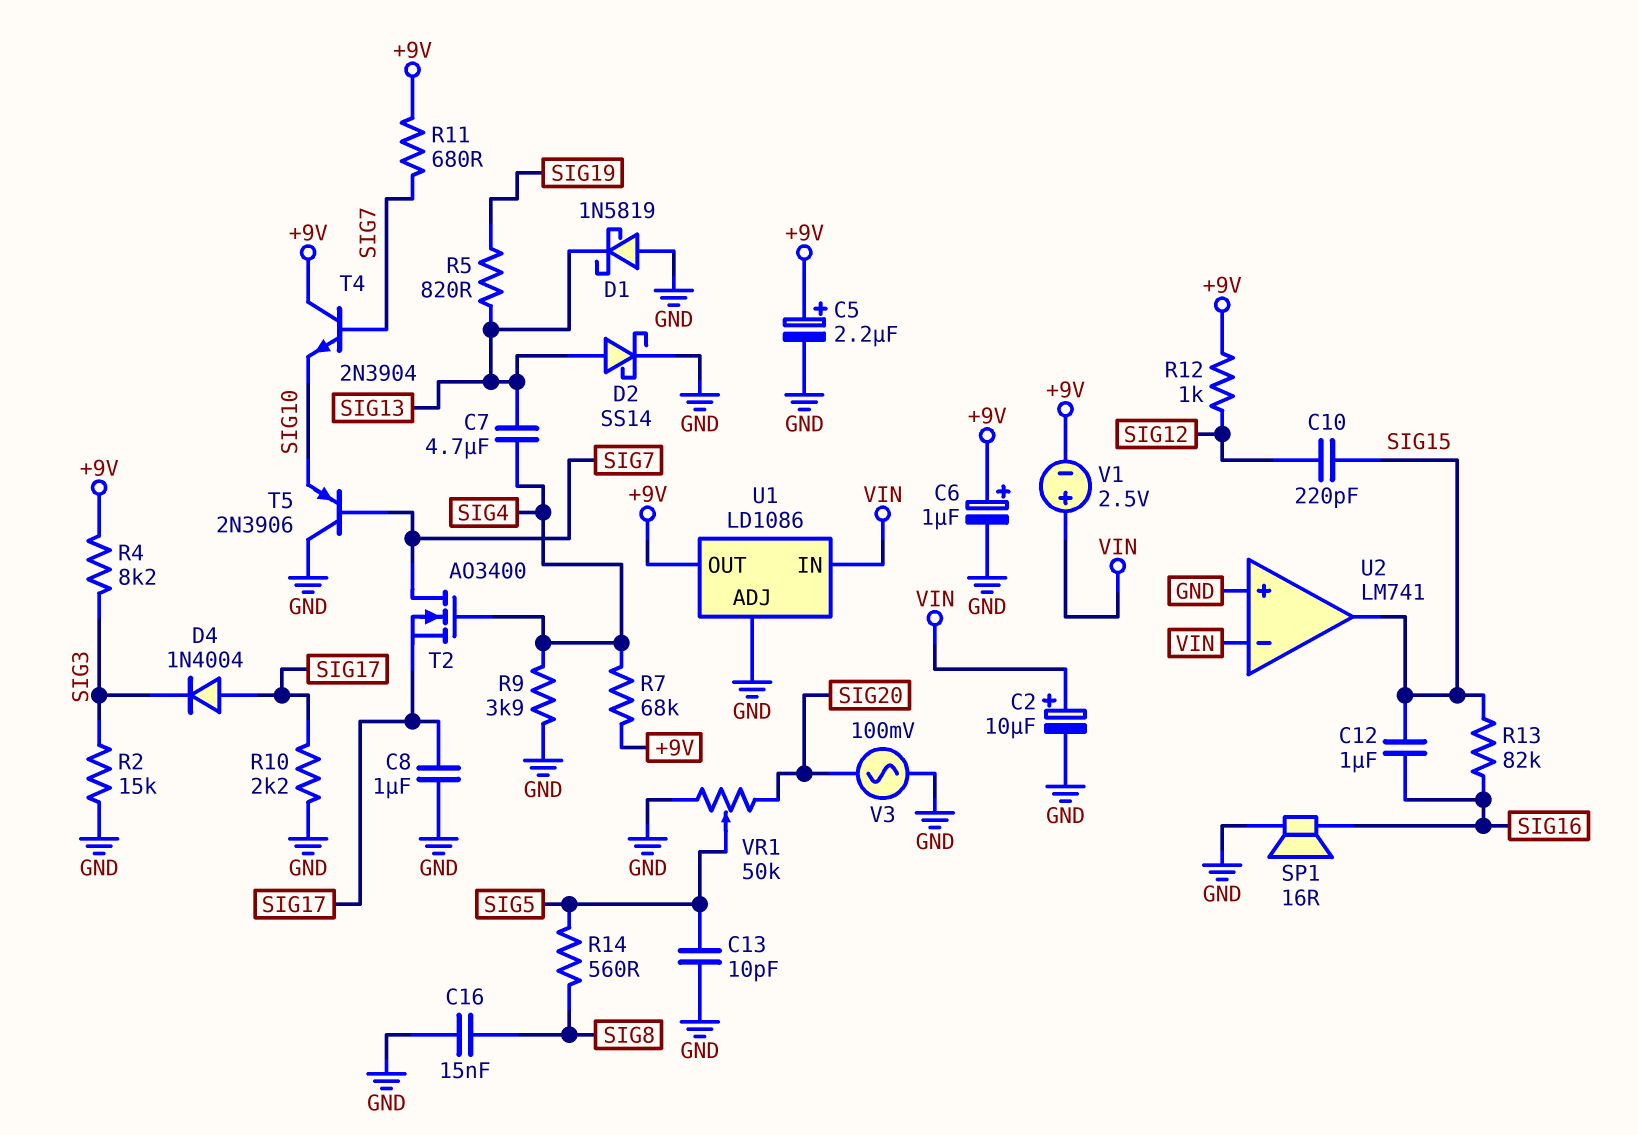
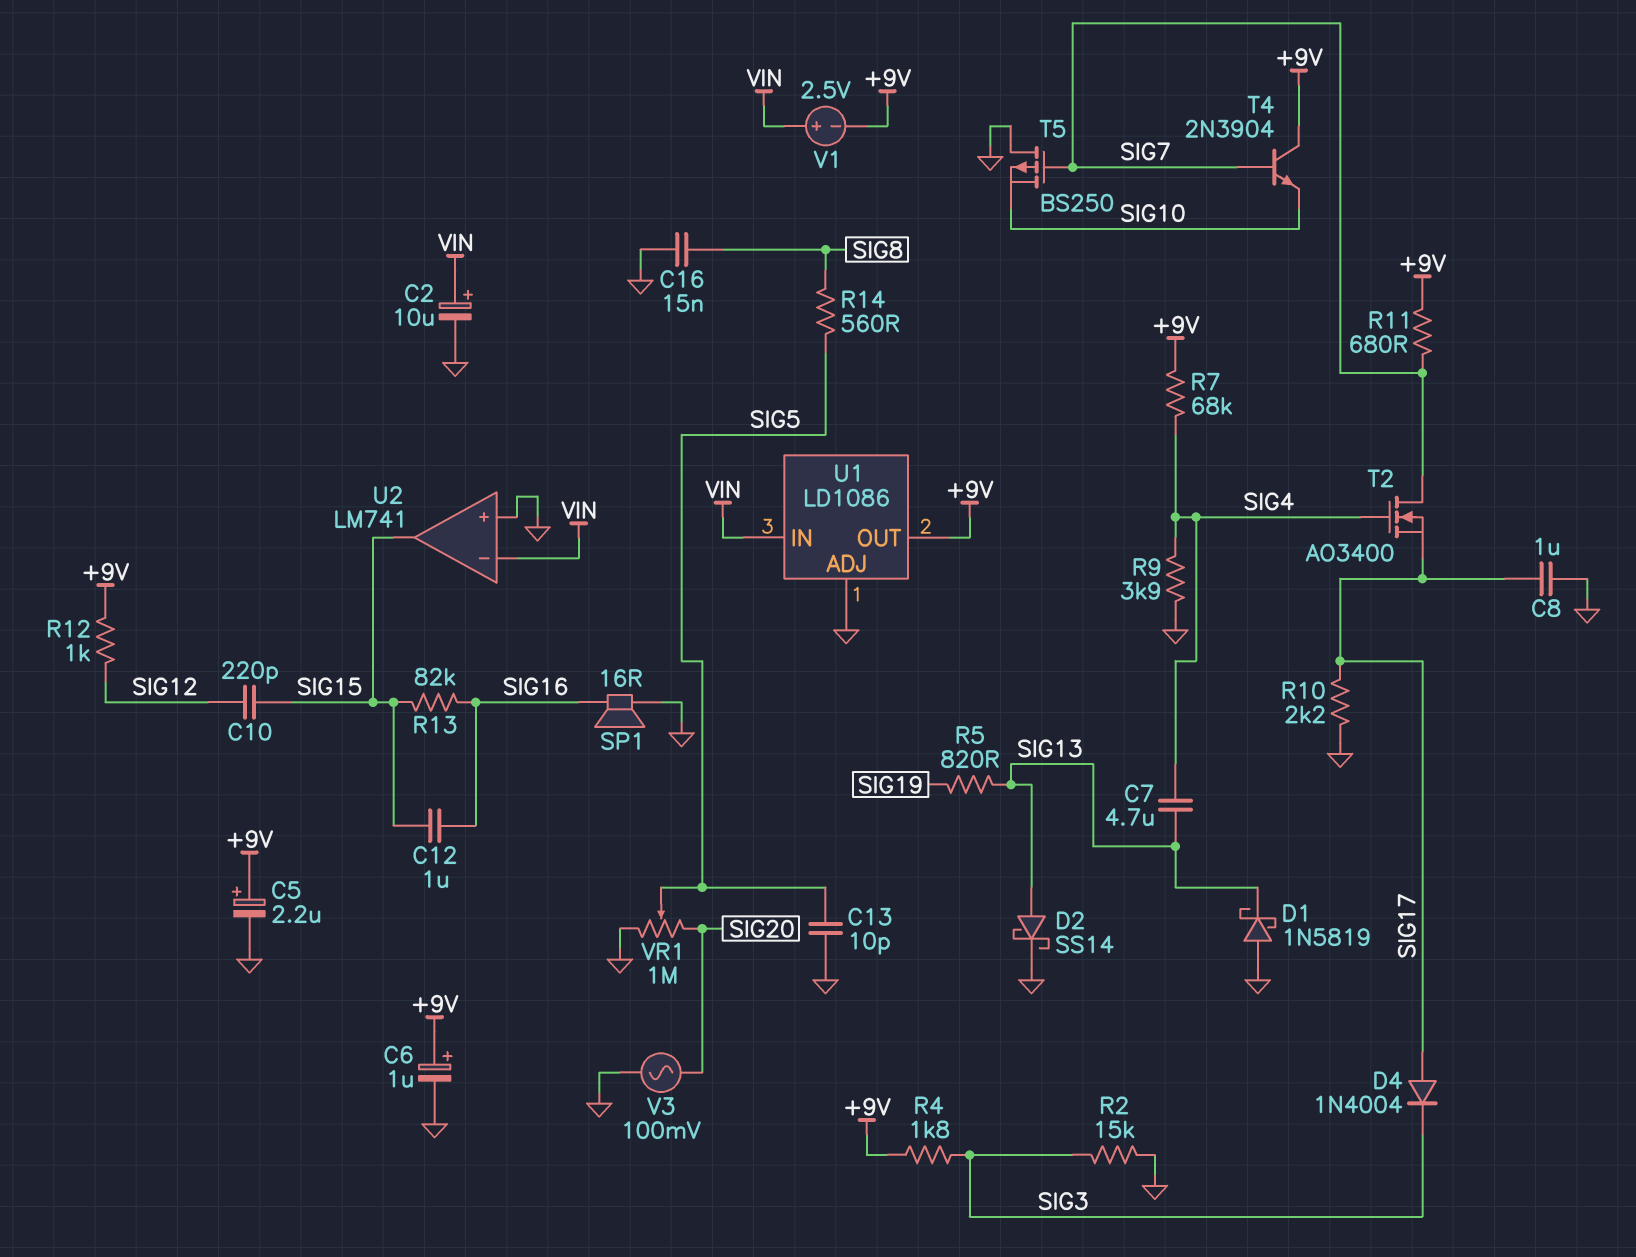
R4: 8.2k (+9V, SIG3) -> 1.8k (+9V, SIG3)
T5: PNP 2N3906 (B SIG7, C GND, E SIG10) -> PMOS BS250 (G SIG7, D GND, S SIG10)
VR1: 50k (GND, SIG20, wiper SIG5) -> 1M (GND, SIG20, wiper SIG5)

